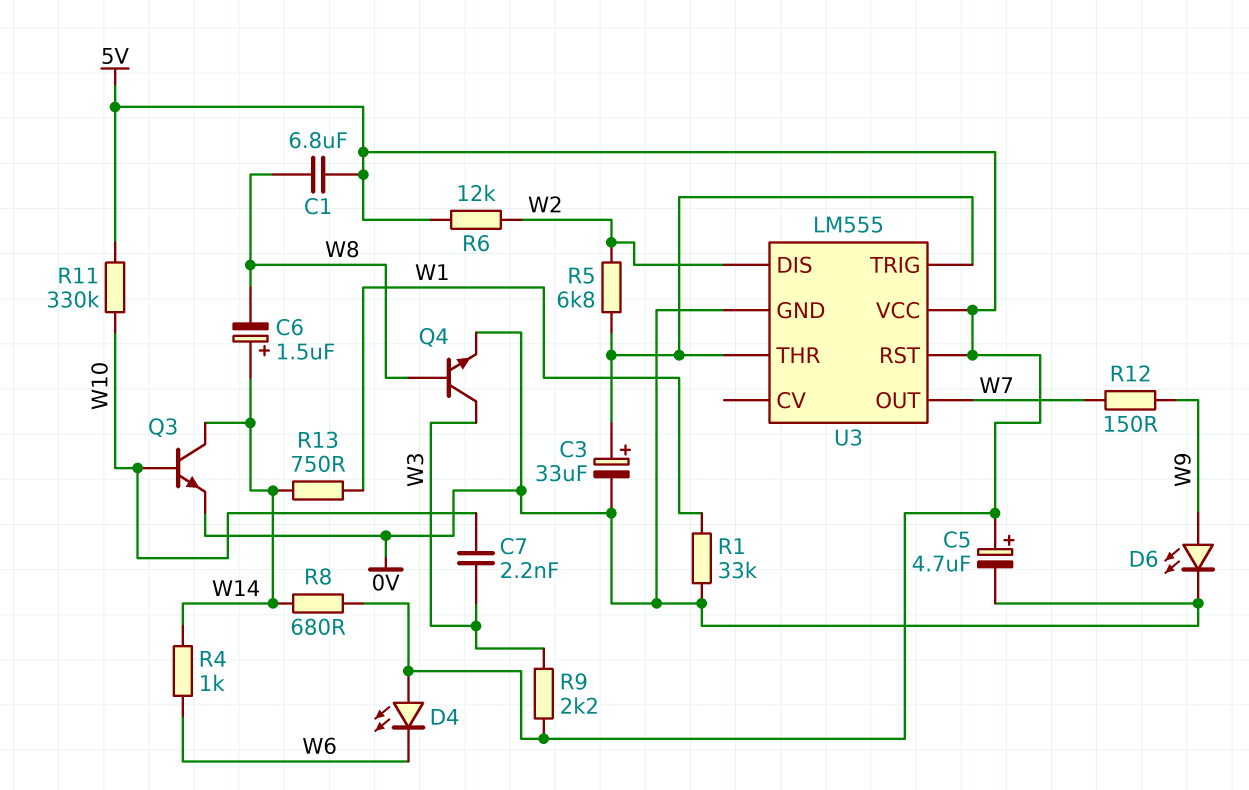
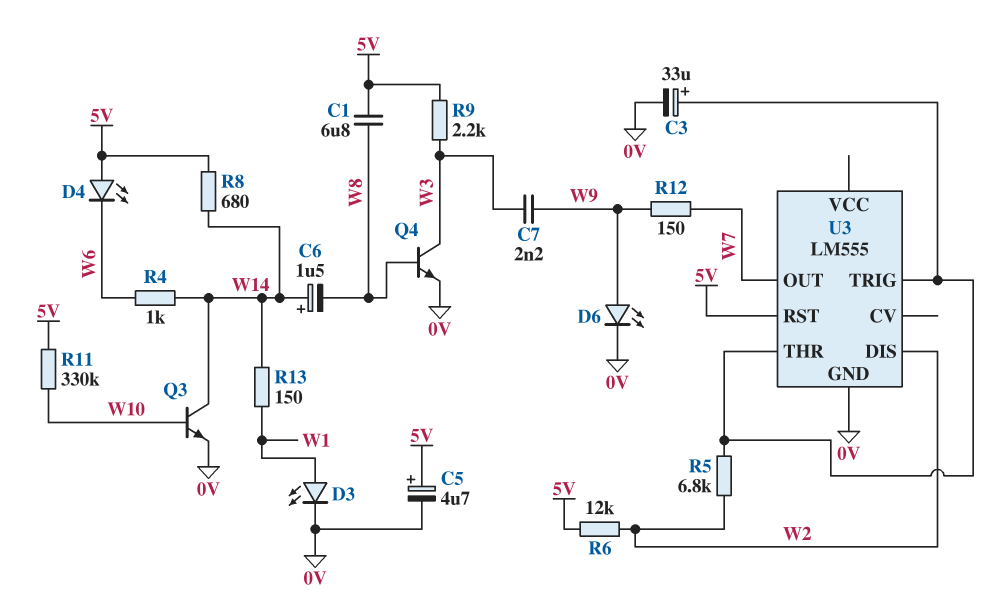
C7: 2.2nF (W3, W10) -> 2.2nF (W3, W9)
D3: none -> LED (A W1, K 0V)
R1: 33k (0V, W1) -> none
R13: 750 (W1, W14) -> 150 (W1, W14)
U3 pin VCC: 5V -> none

